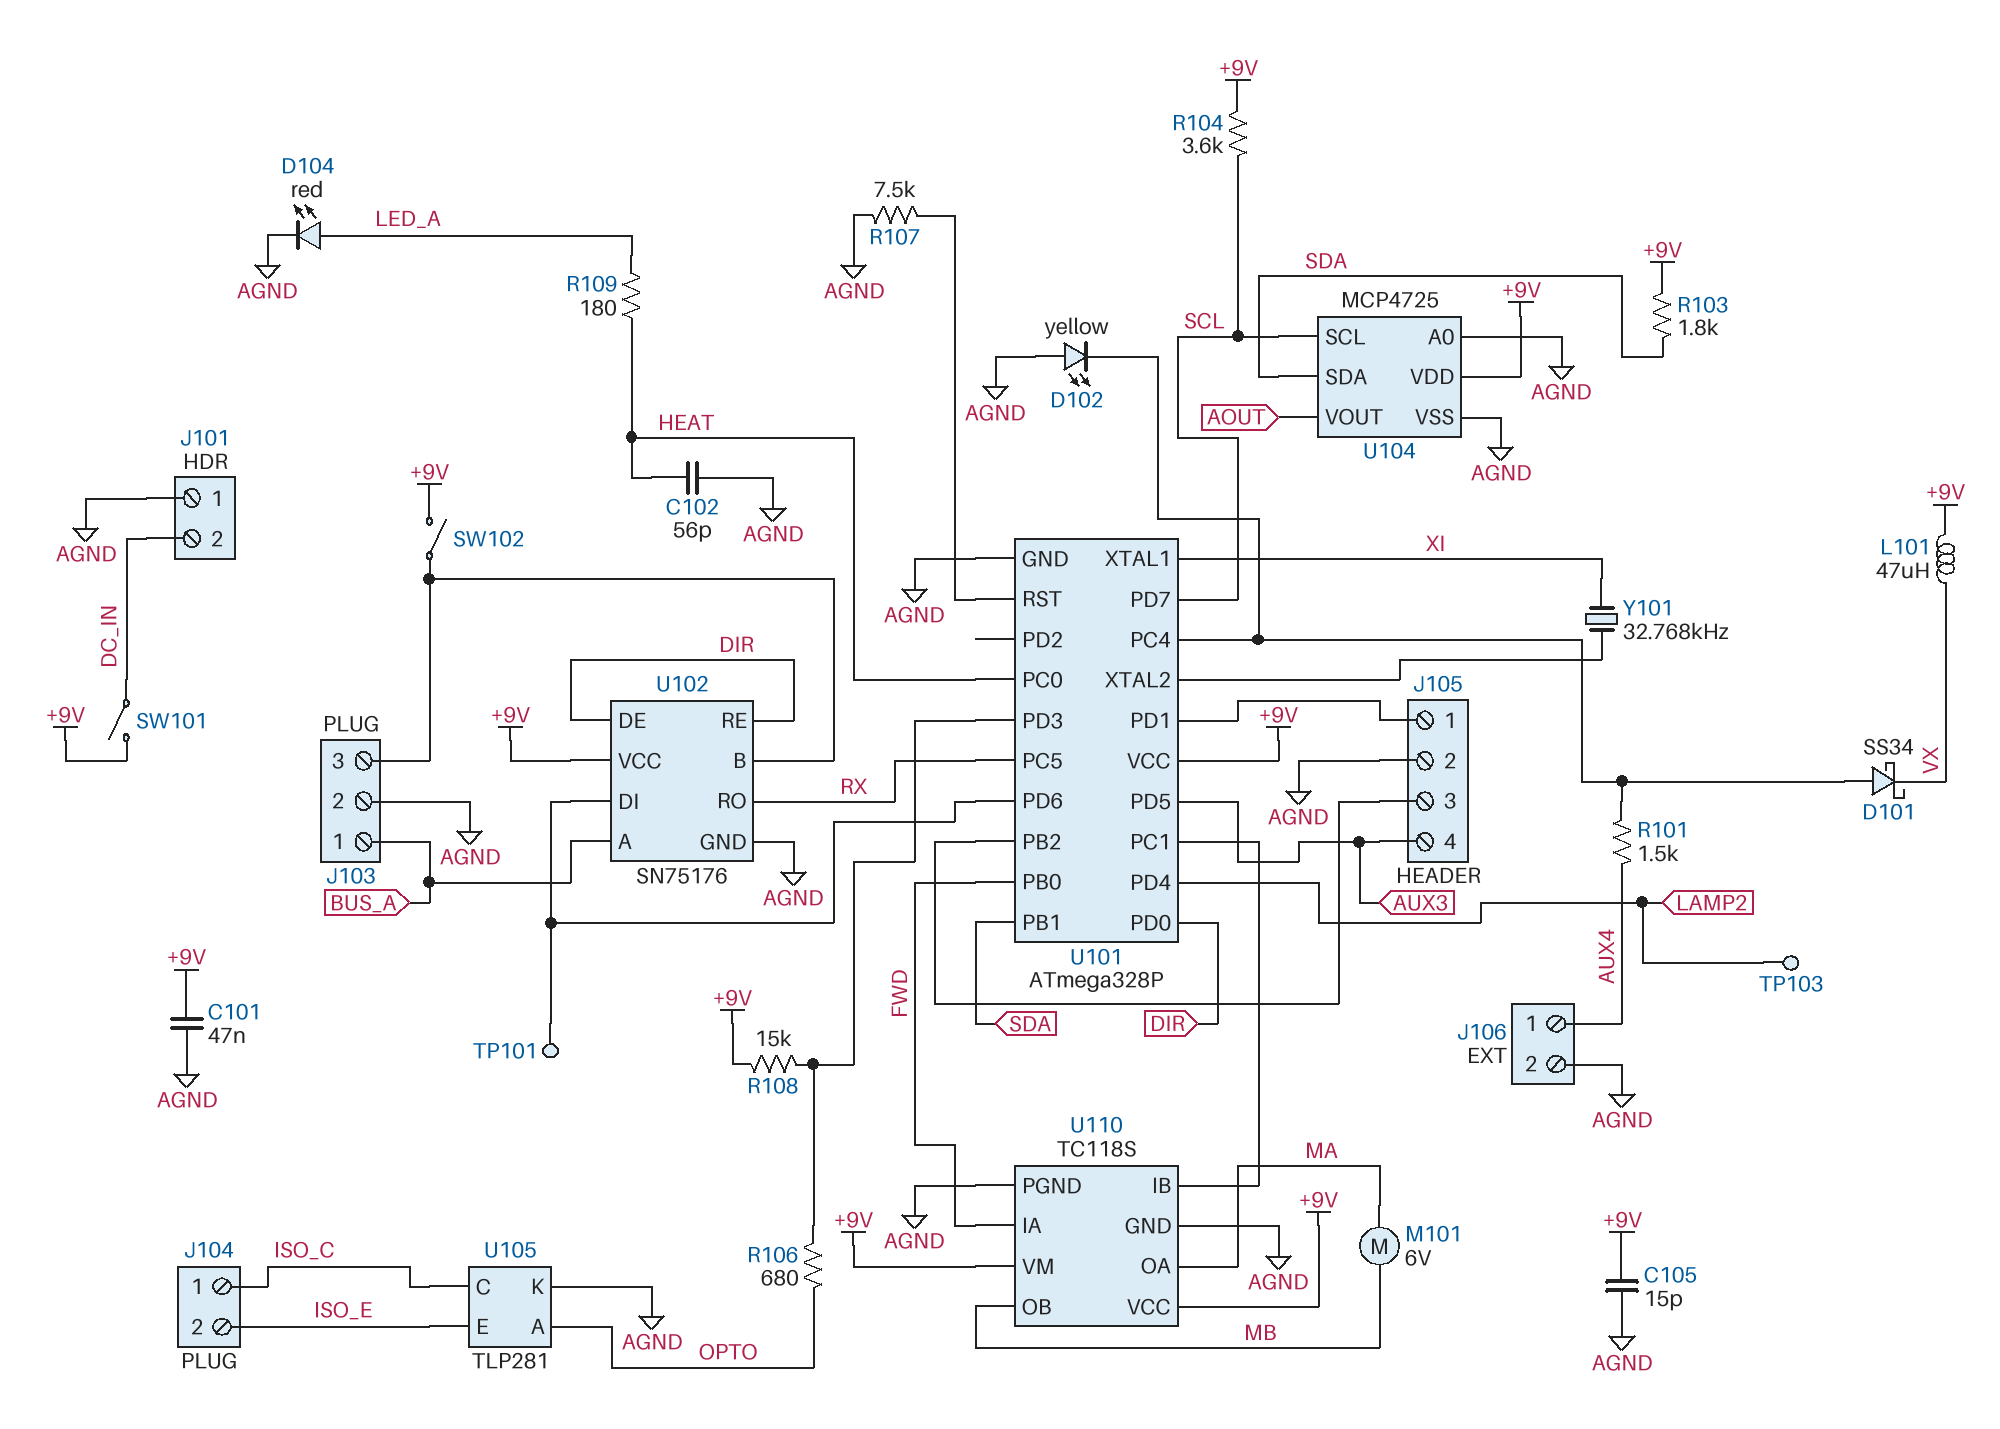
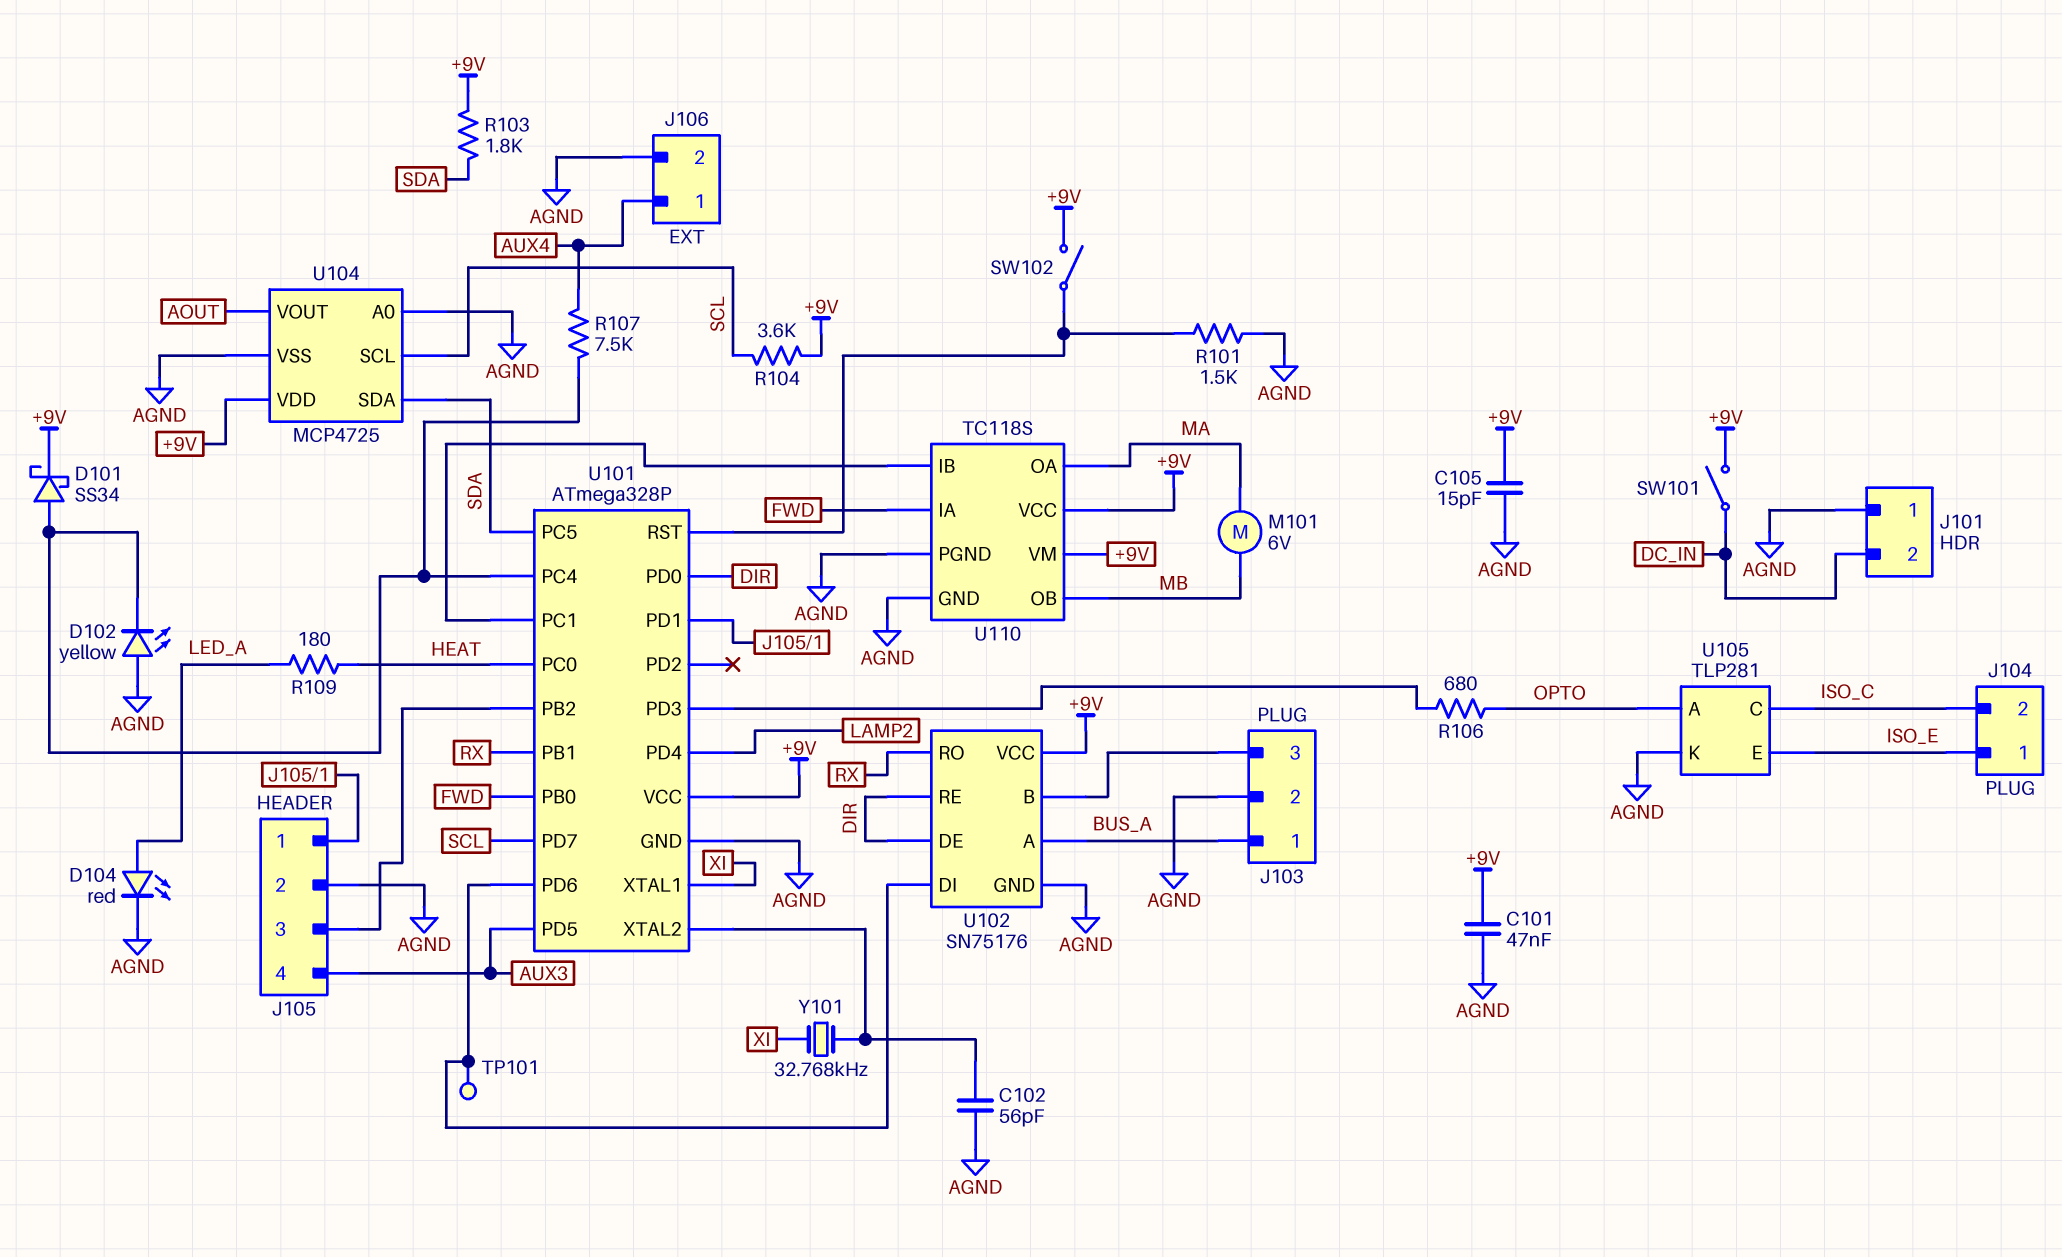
C102: 56pF (AGND, HEAT) -> 56pF (AGND, U101/XTAL2)
D101: schottky SS34 (A U101/PC4, K VX) -> schottky SS34 (A U101/PC4, K +9V)
J104 pin 1: ISO_C -> ISO_E
J104 pin 2: ISO_E -> ISO_C
L101: 47uH (+9V, VX) -> none
R101: 1.5k (AUX4, U101/PC4) -> 1.5k (AGND, U101/RST)
R107: 7.5k (AGND, U101/RST) -> 7.5k (AUX4, U101/PC4)
R108: 15k (+9V, U101/PD3) -> none
SW102: switch (+9V, J103/3) -> switch (+9V, U101/RST)
TP103: test point (LAMP2) -> none
U101 pin PB1: SDA -> RX
U101 pin PC5: RX -> SDA

